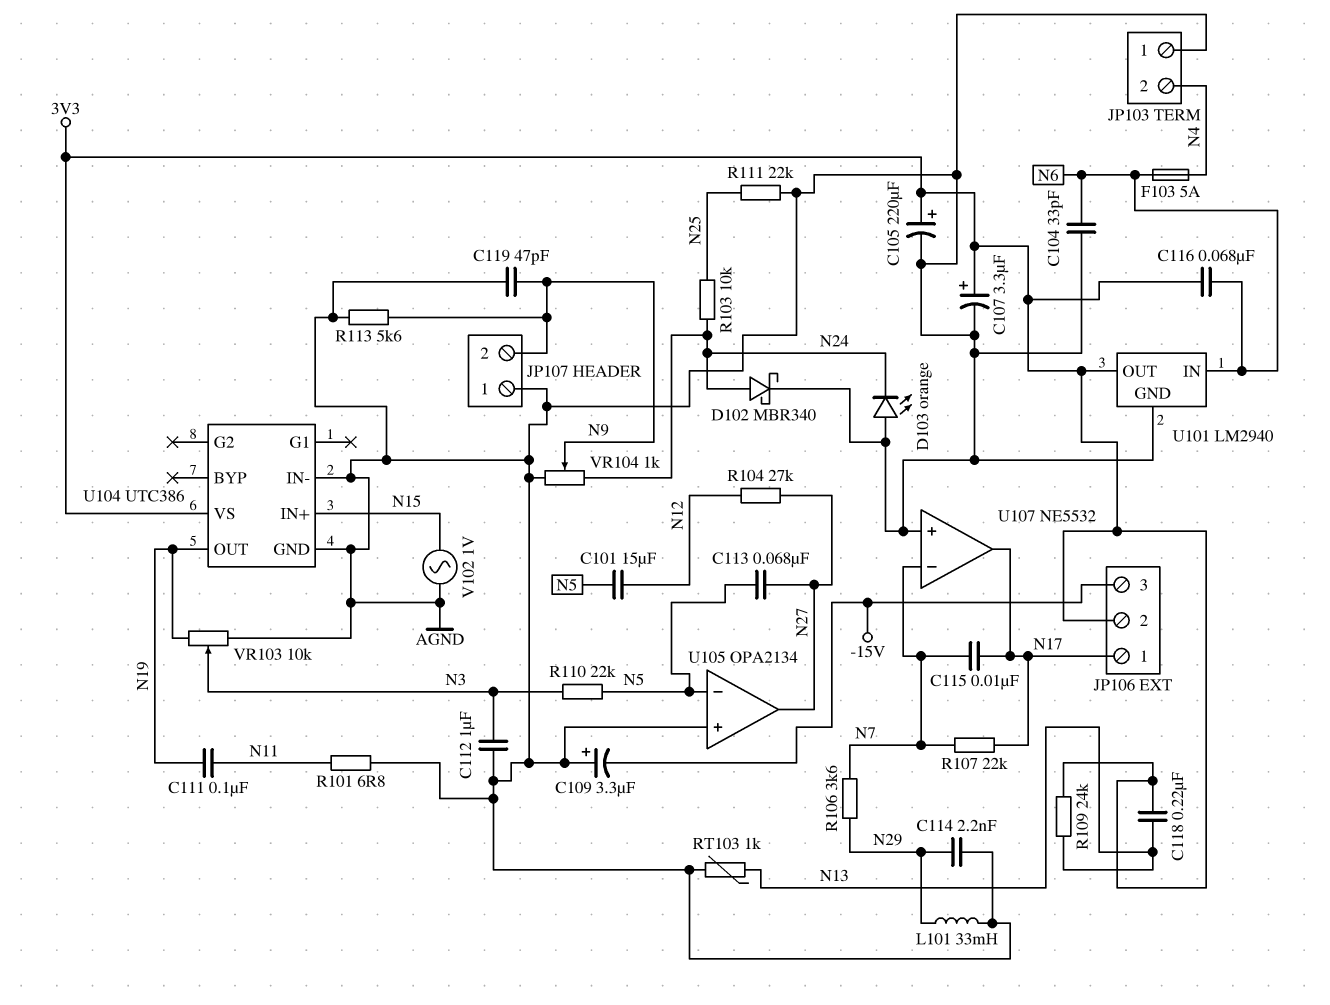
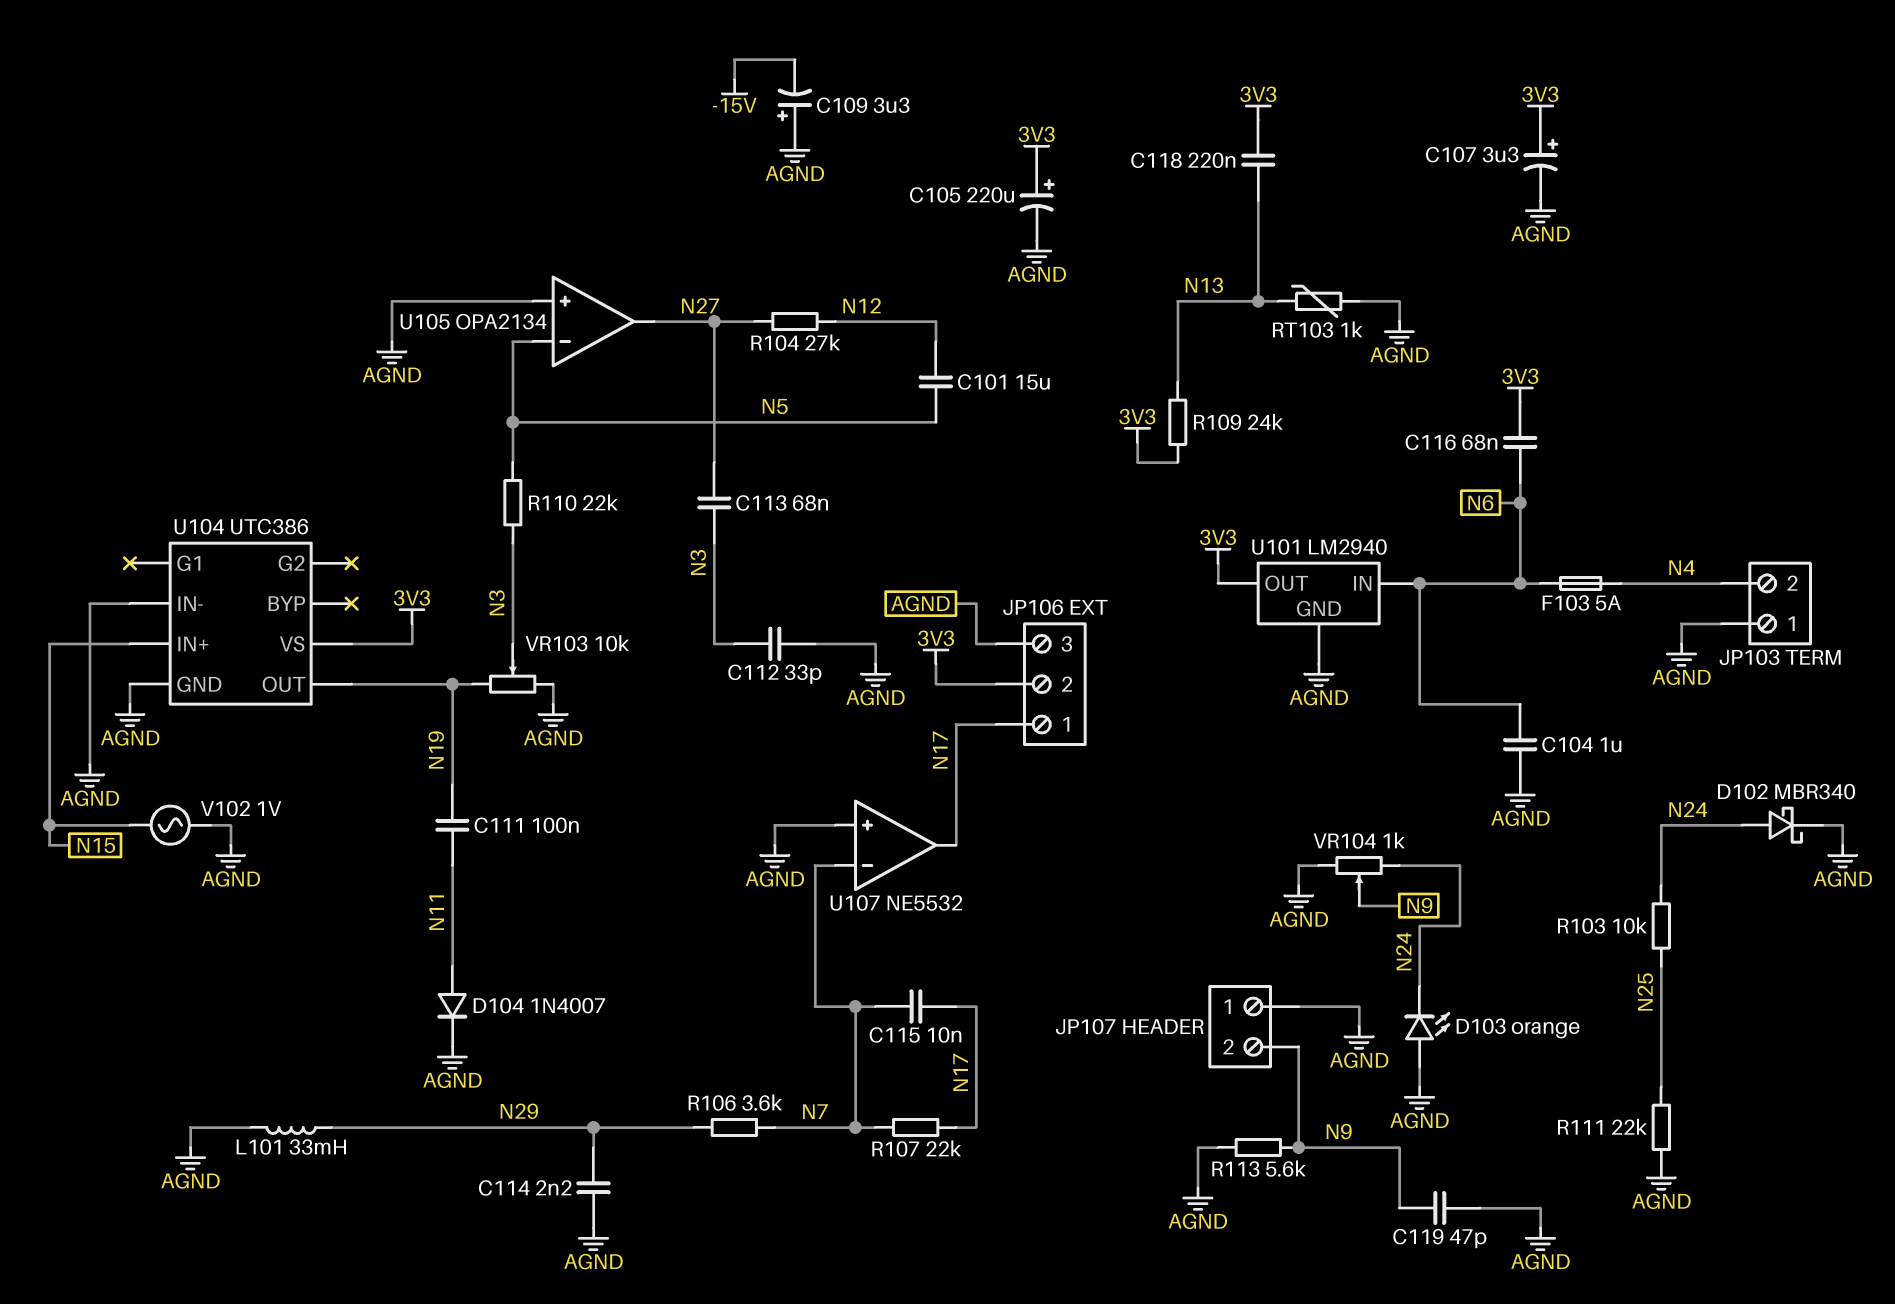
C104: 33pF (AGND, N6) -> 1uF (AGND, N6)
C112: 1uF (AGND, N3) -> 33pF (AGND, N3)
C113: 68nF (N5, N27) -> 68nF (N3, N27)
D104: none -> diode 1N4007 (A N11, K AGND)
JP106 pin 3: -15V -> AGND
R101: 6.8 (AGND, N11) -> none

